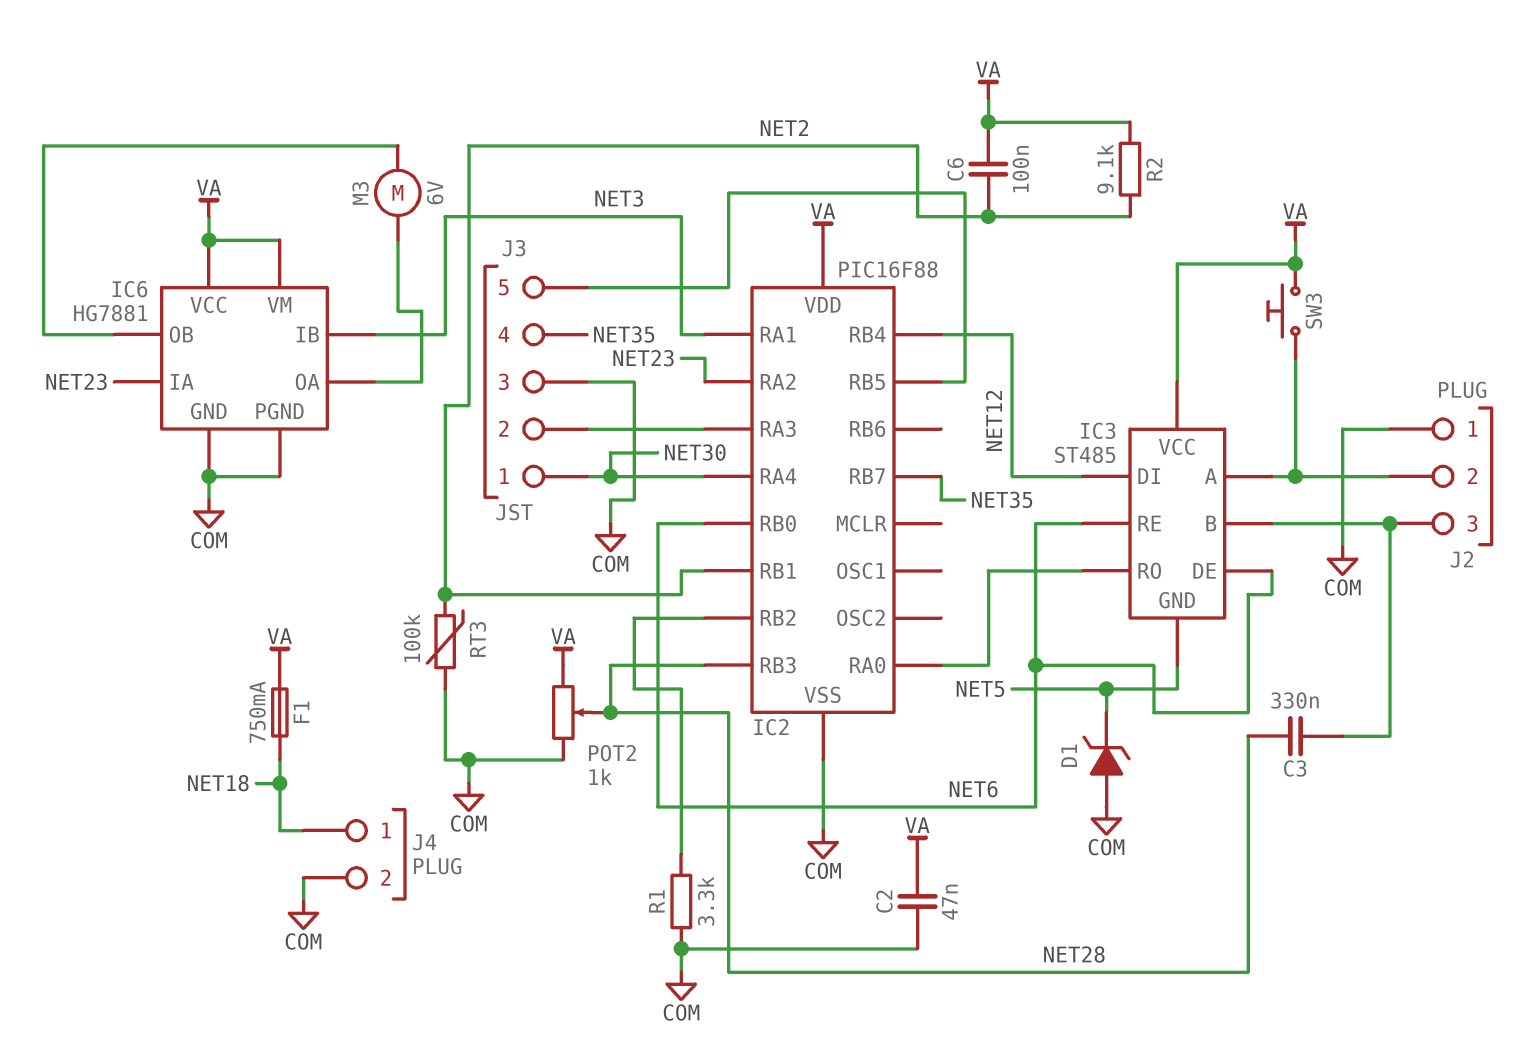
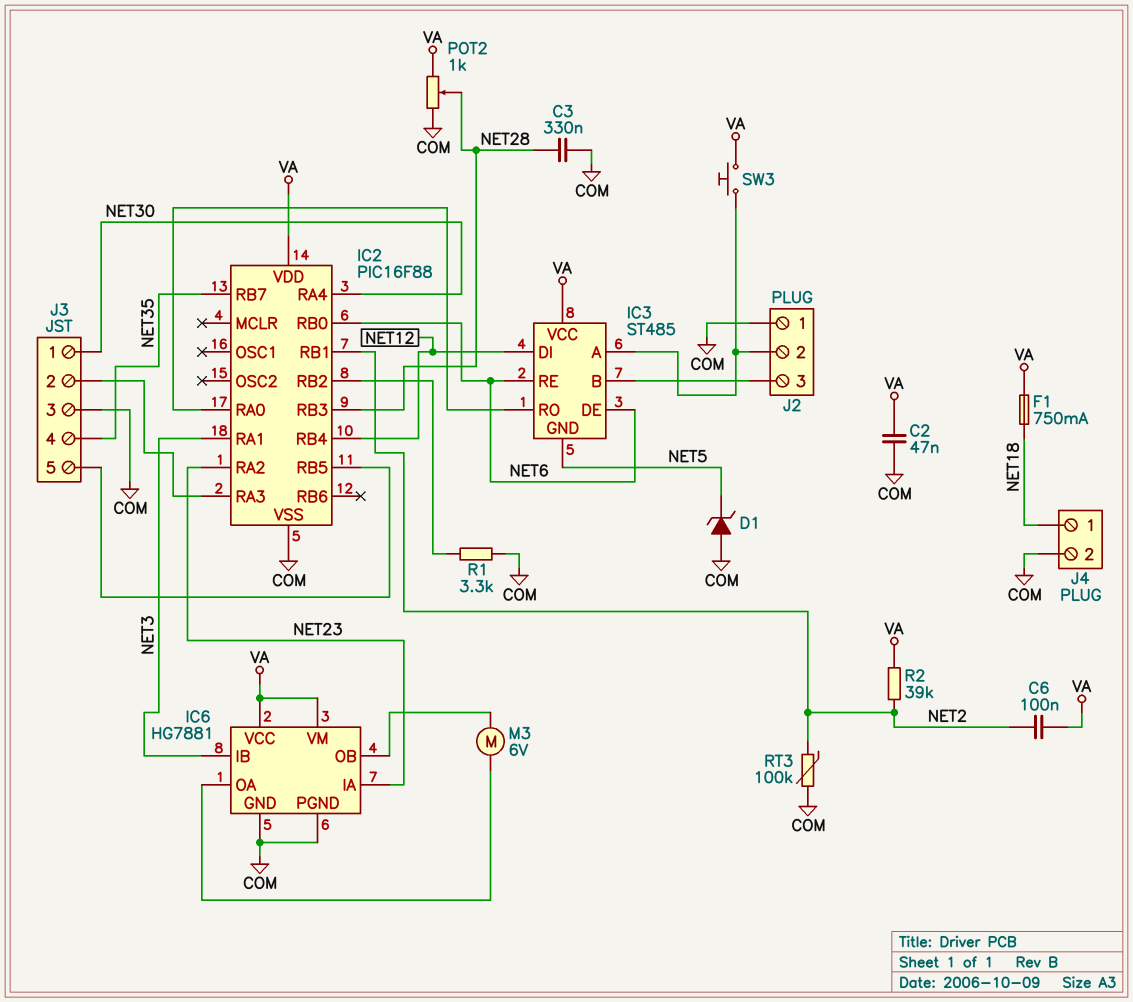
C3: 330nF (IC3/B, NET28) -> 330nF (COM, NET28)
R2: 9.1k (NET2, VA) -> 39k (NET2, VA)

